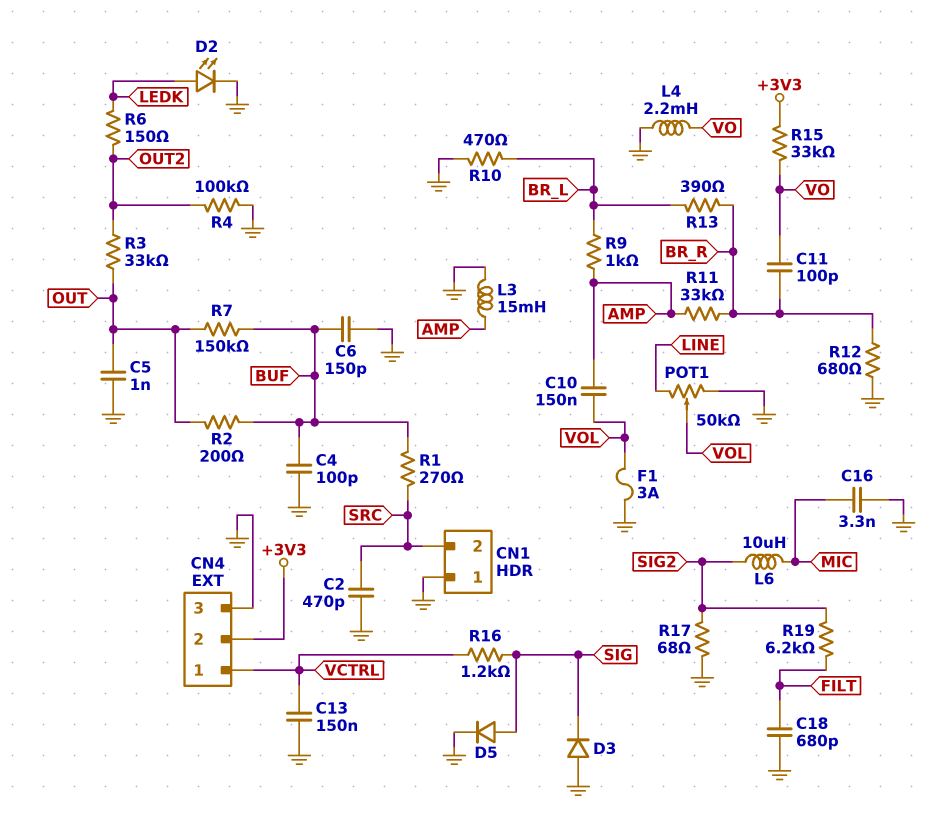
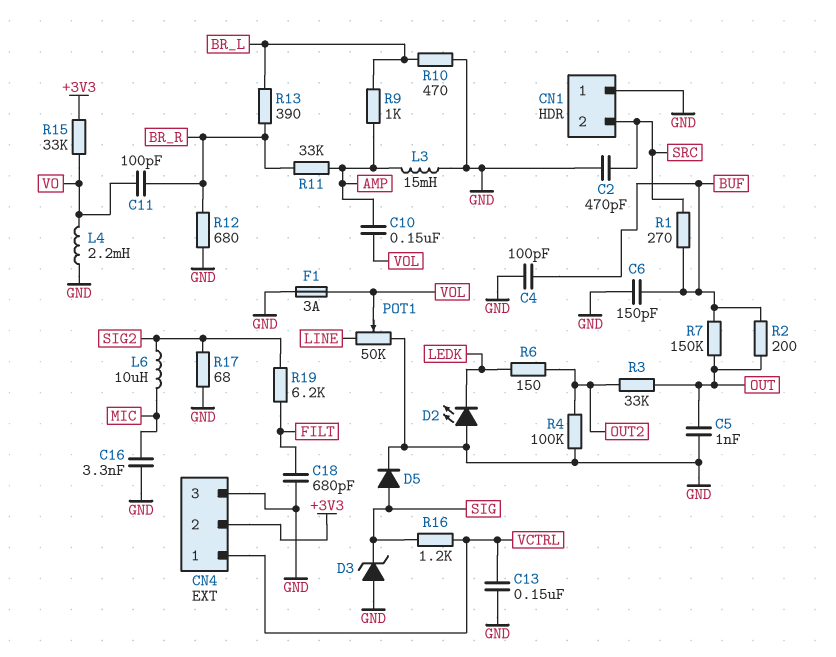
D2: LED (A LEDK, K GND) -> LED (A GND, K LEDK)
D3: diode (A GND, K SIG) -> zener (A GND, K SIG)

